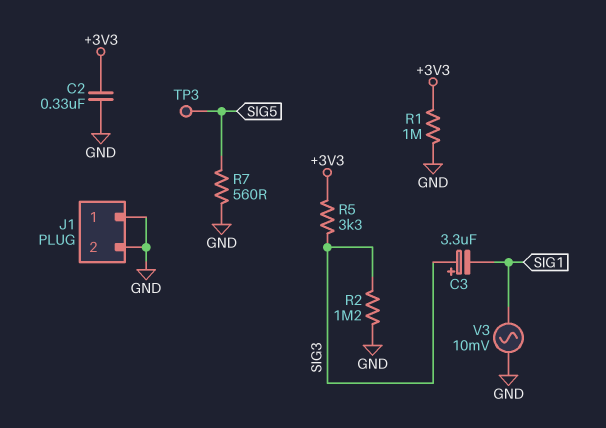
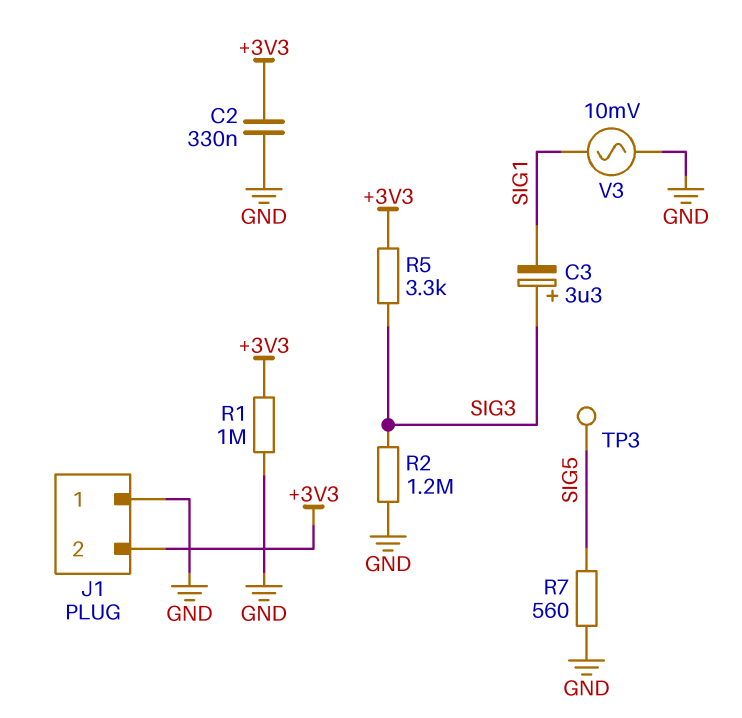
J1 pin 2: GND -> +3V3

